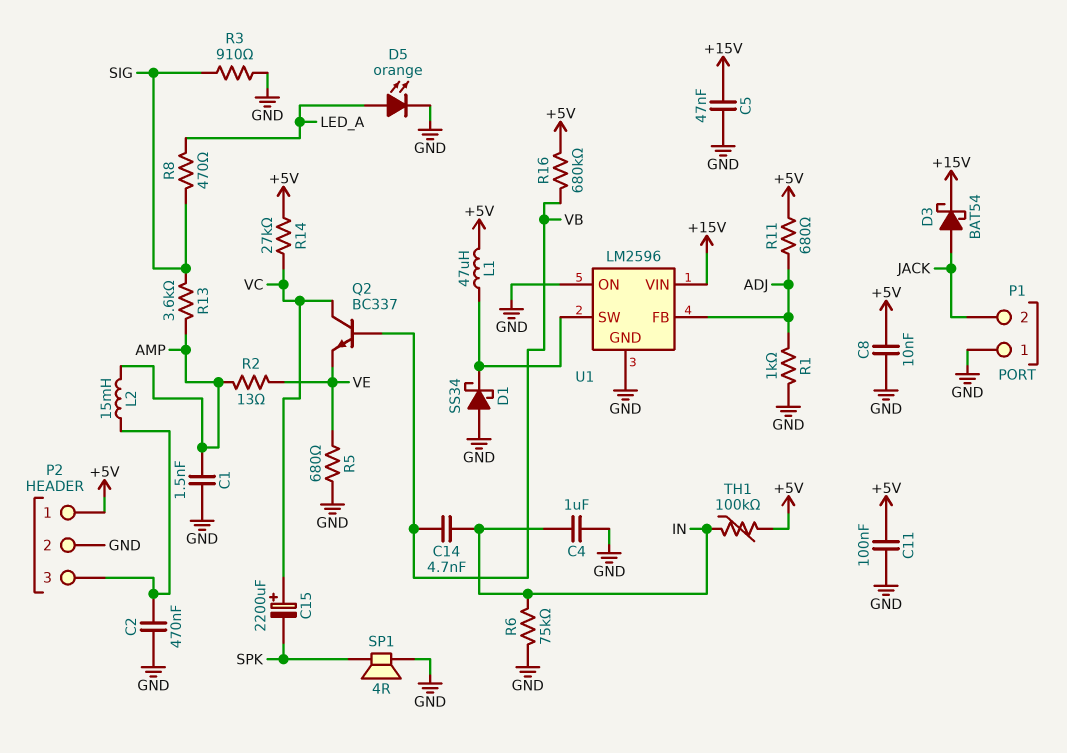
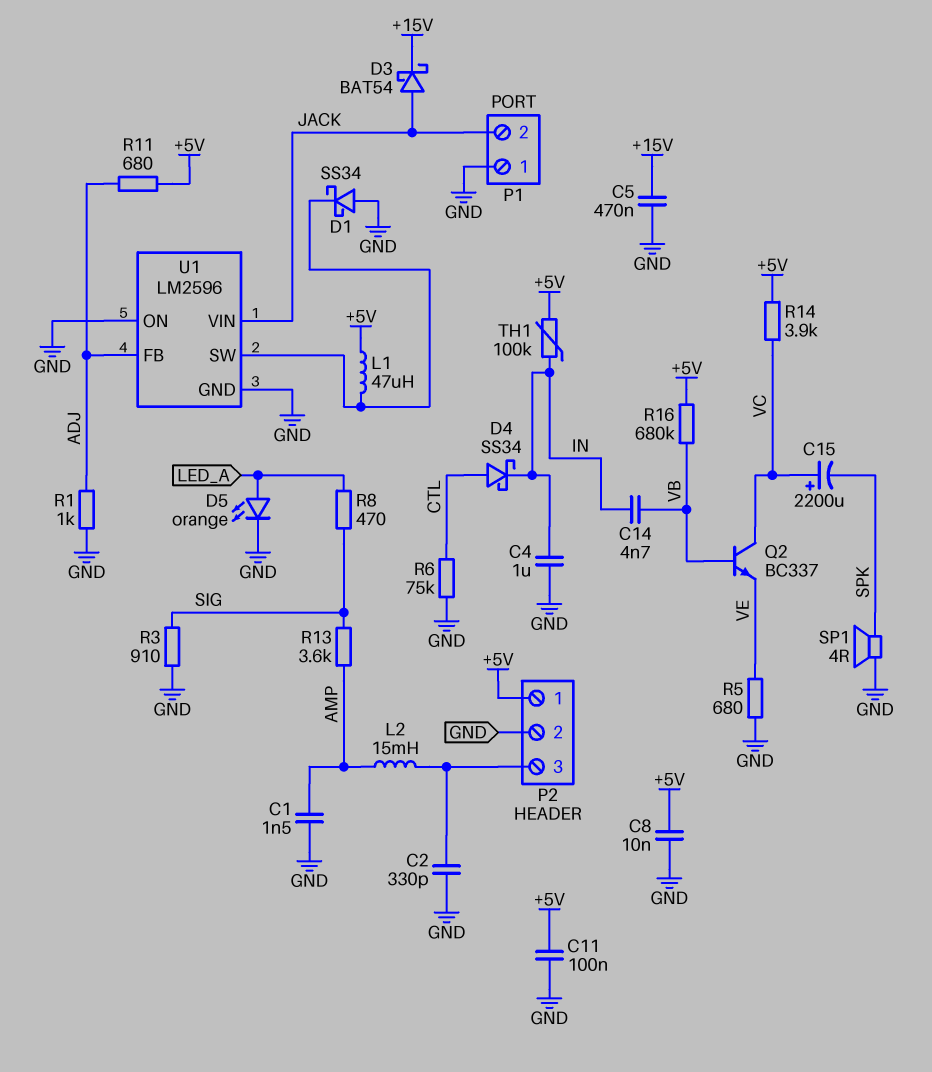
C2: 470nF (GND, P2/3) -> 330pF (GND, P2/3)
C5: 47nF (+15V, GND) -> 470nF (+15V, GND)
D4: none -> schottky SS34 (A CTL, K IN)
R2: 13 (AMP, VE) -> none
R6: 75k (GND, IN) -> 75k (CTL, GND)
R14: 27k (+5V, VC) -> 3.9k (+5V, VC)
U1 pin VIN: +15V -> JACK

